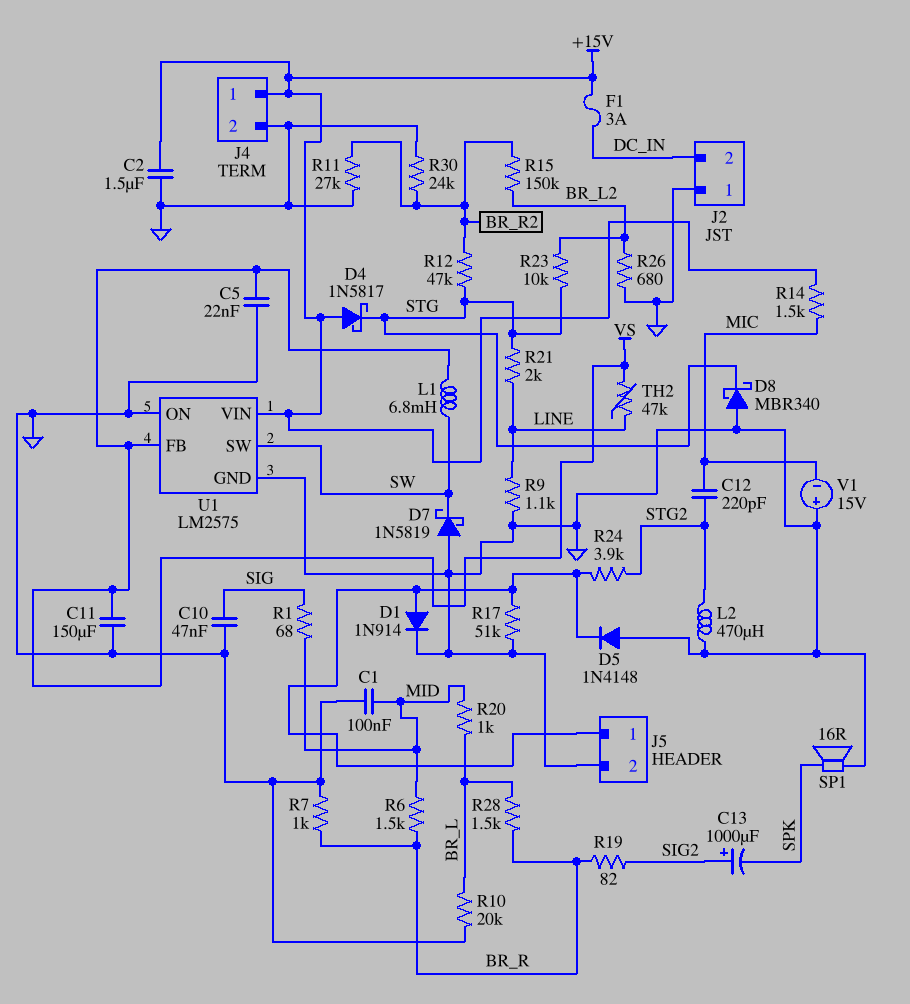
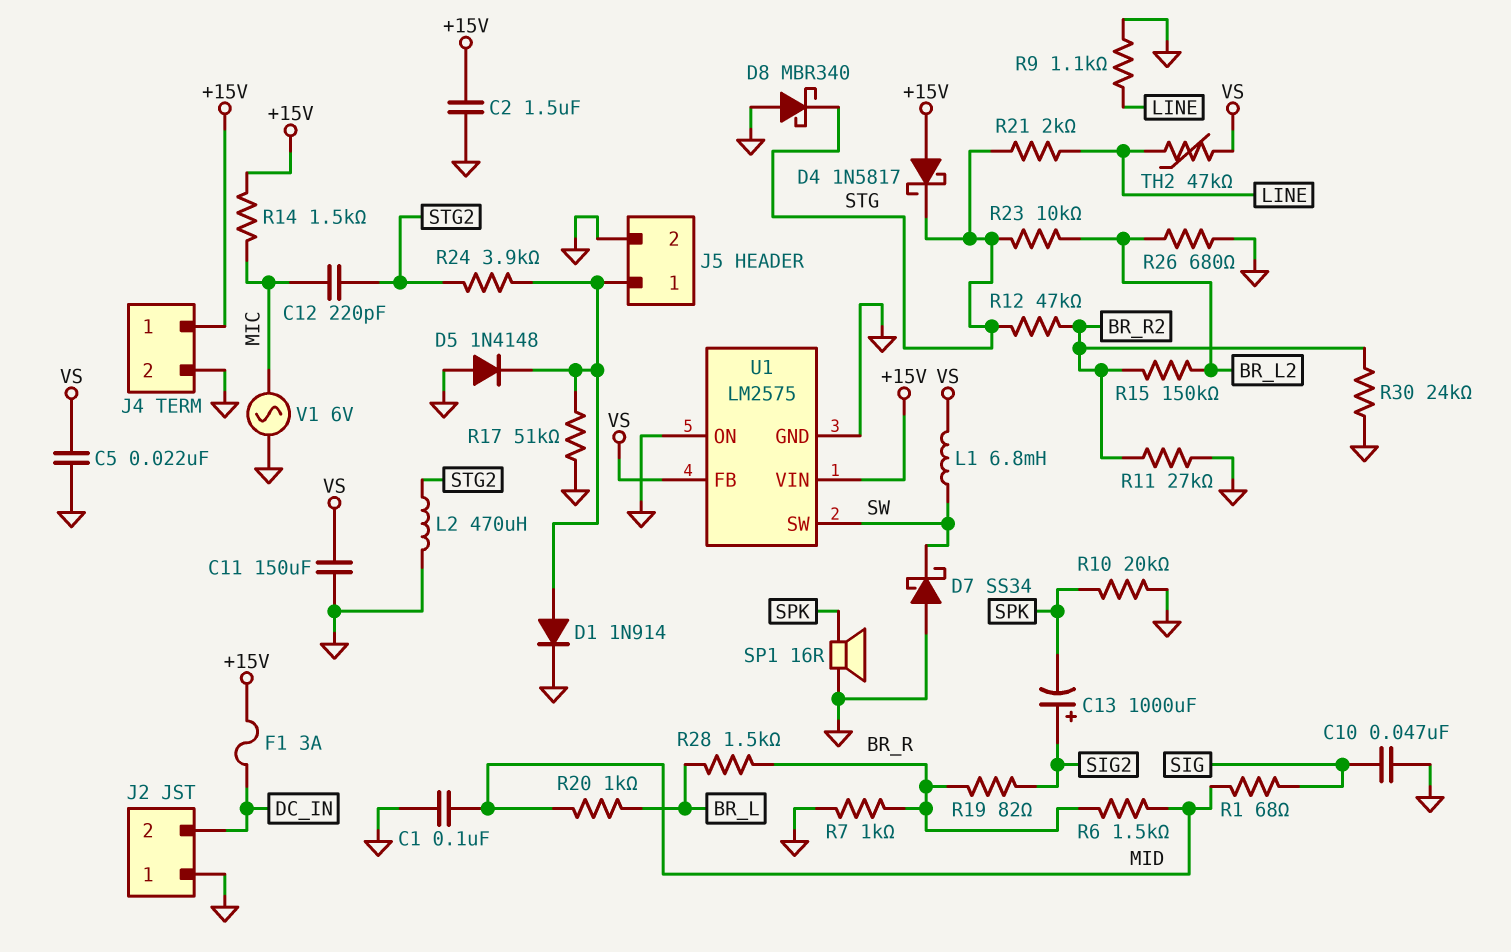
D7: schottky 1N5819 (A GND, K SW) -> schottky SS34 (A GND, K SW)
R10: 20k (BR_L, GND) -> 20k (GND, SPK)
V1: 15V (plus GND, minus MIC) -> AC 6V (GND, MIC)

